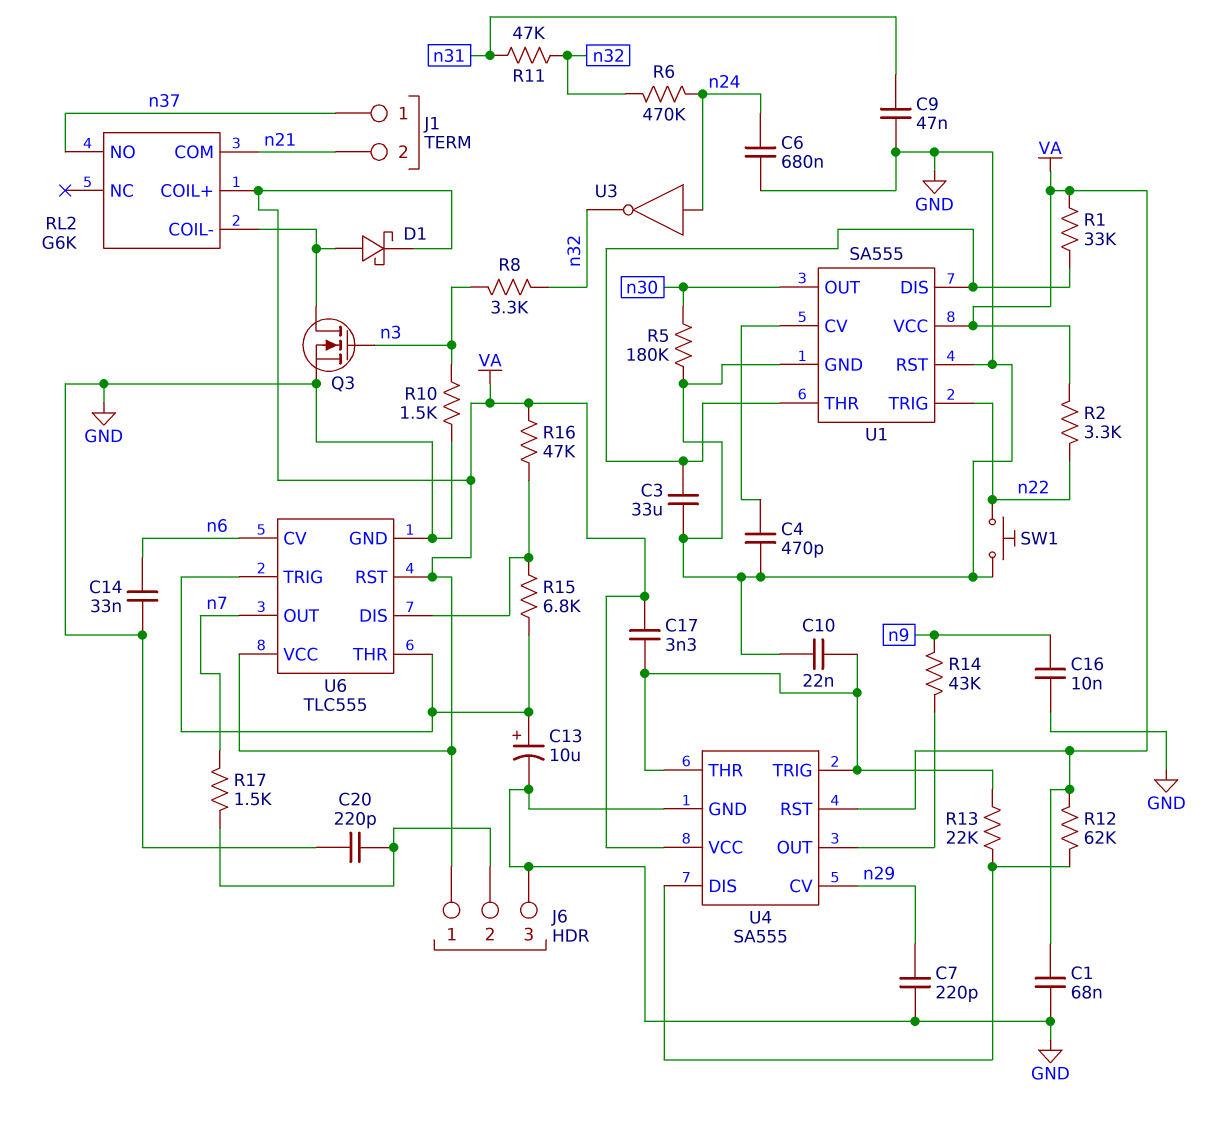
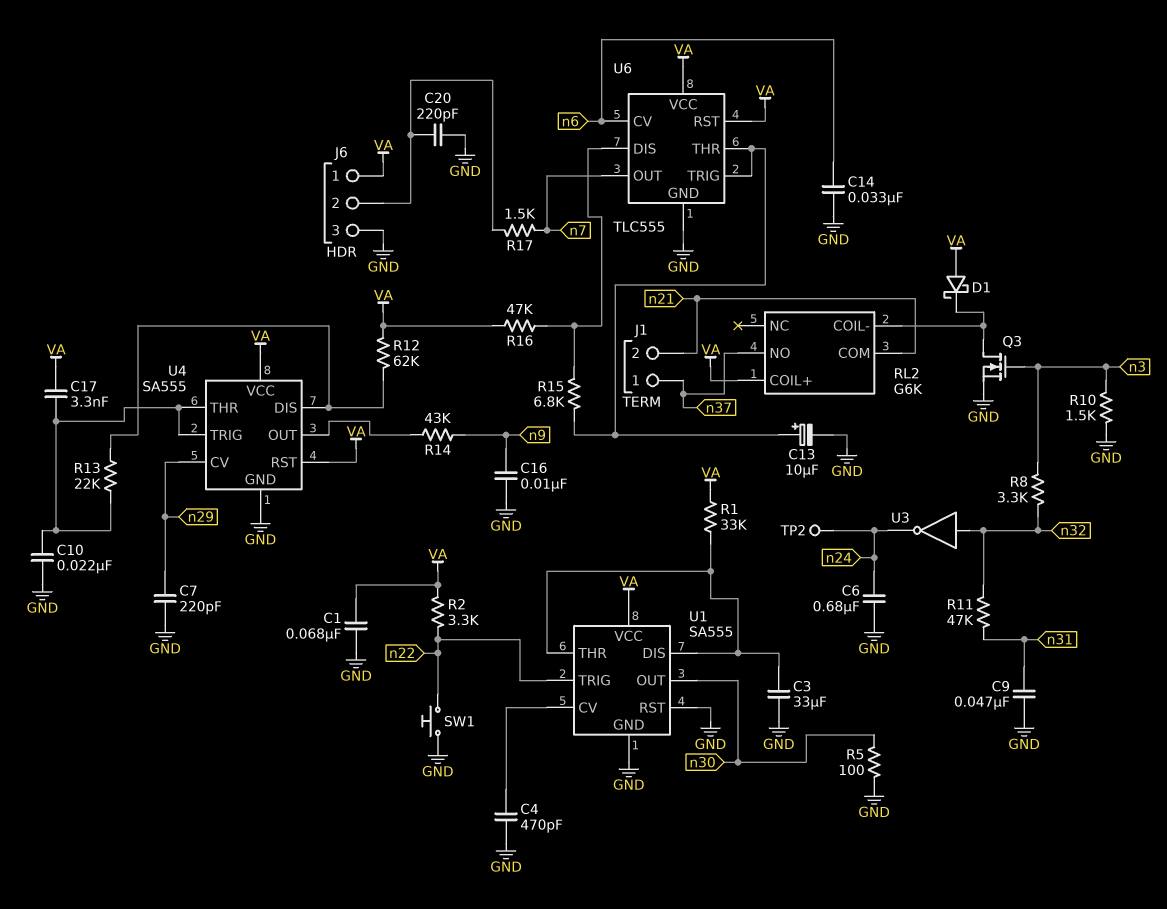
D1: schottky (A RL2/COIL-, K VA) -> schottky (A VA, K RL2/COIL-)
R5: 180k (GND, n30) -> 100 (GND, n30)
R6: 470k (n24, n32) -> none
TP2: none -> test point (n24)
U3: NOT (in n24, out n32) -> NOT (in n32, out n24)

